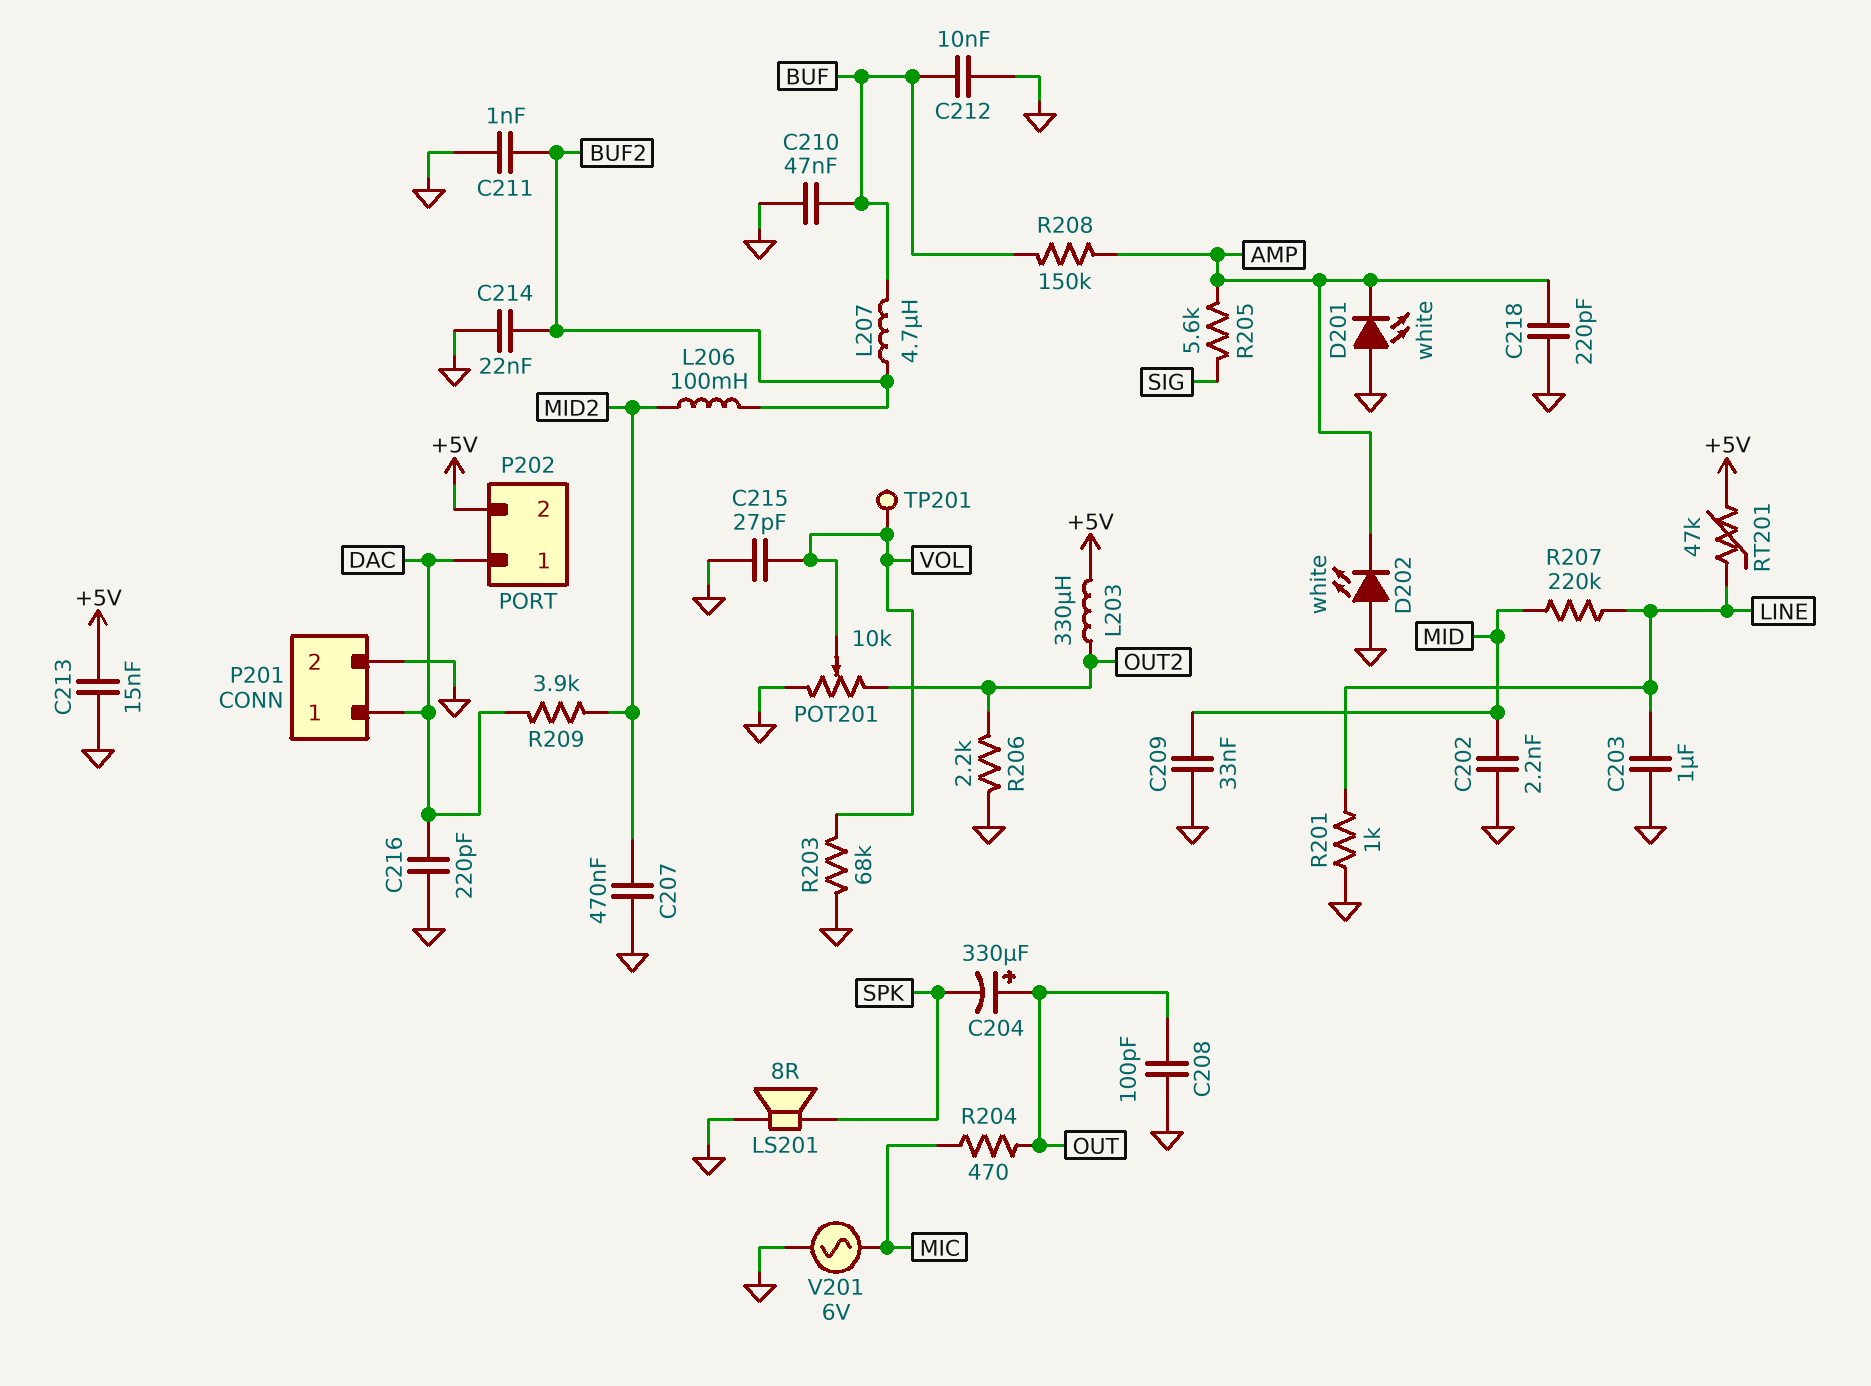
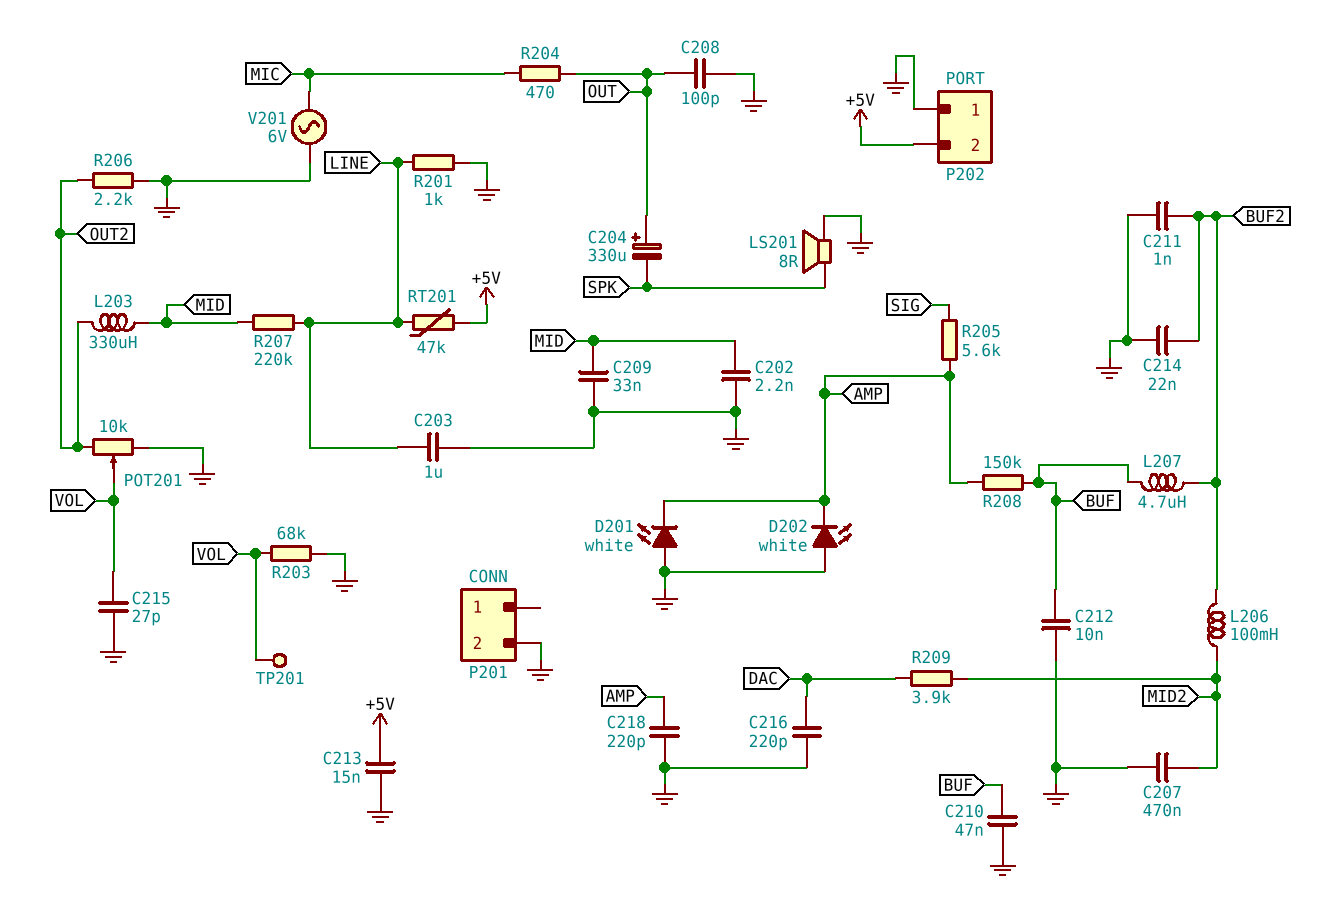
L203: 330uH (+5V, OUT2) -> 330uH (MID, OUT2)
P201 pin 1: DAC -> none
P202 pin 1: DAC -> GND

